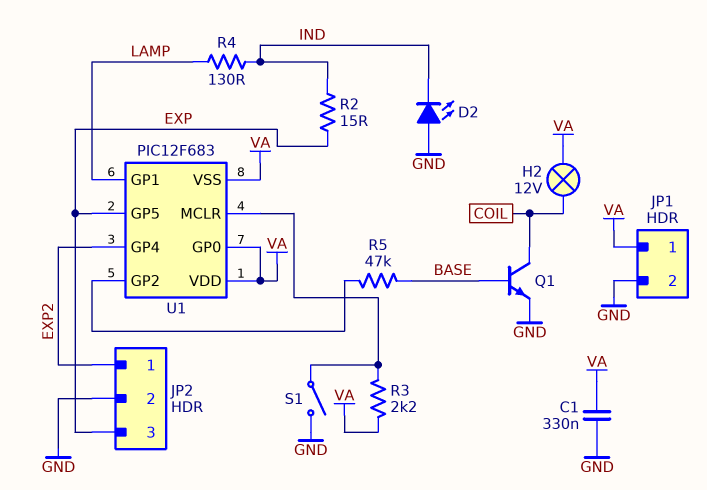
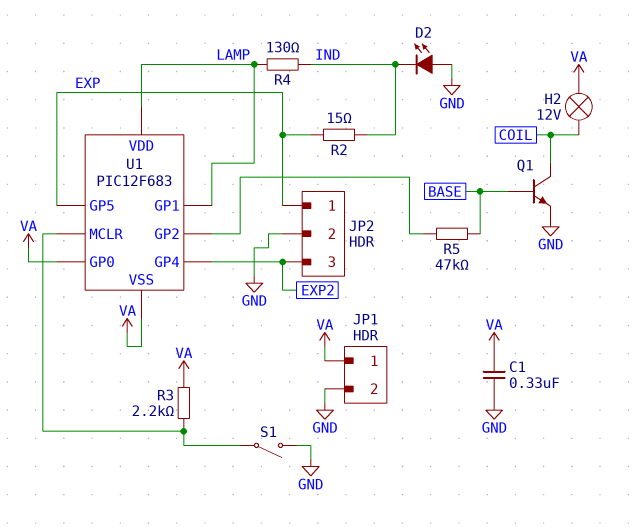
JP2 pin 1: EXP2 -> EXP
JP2 pin 3: EXP -> EXP2
U1 pin VDD: VA -> LAMP

